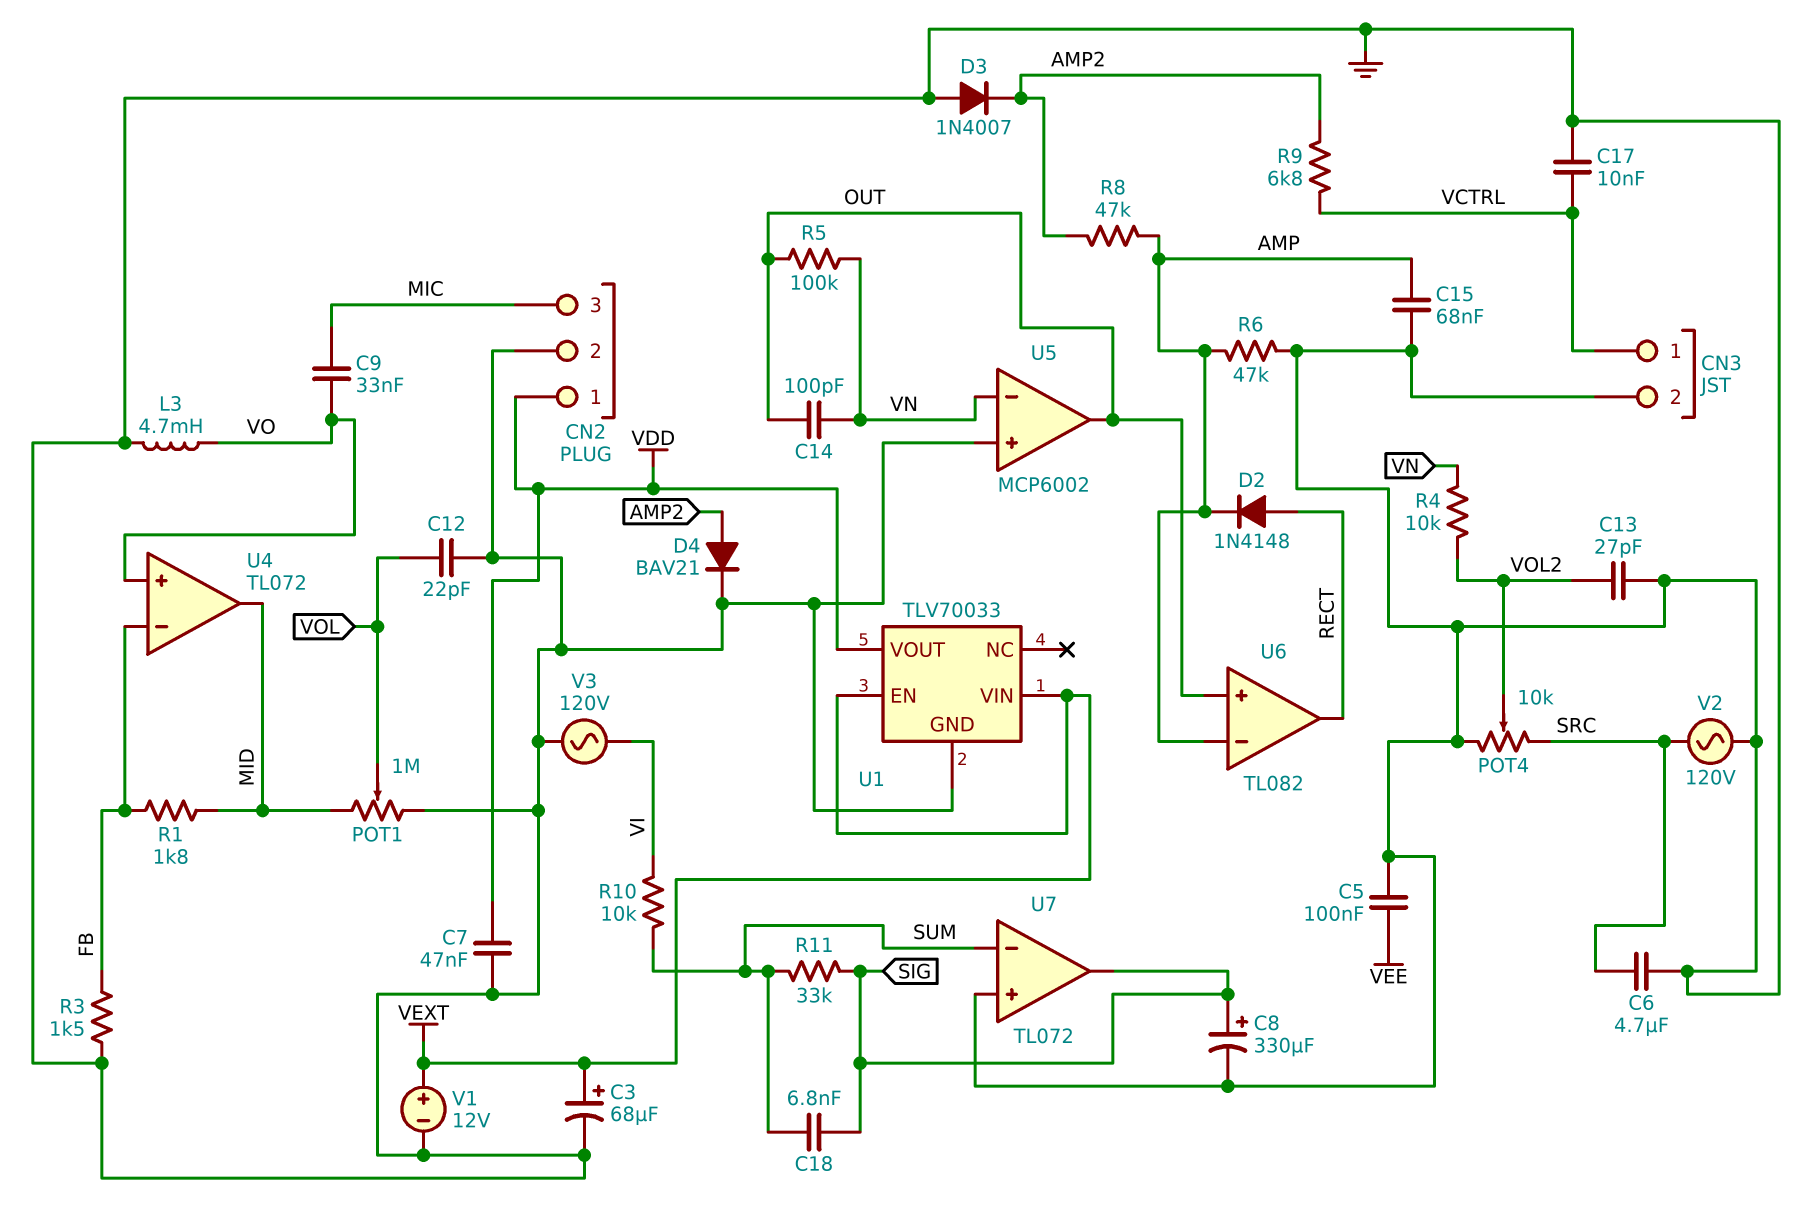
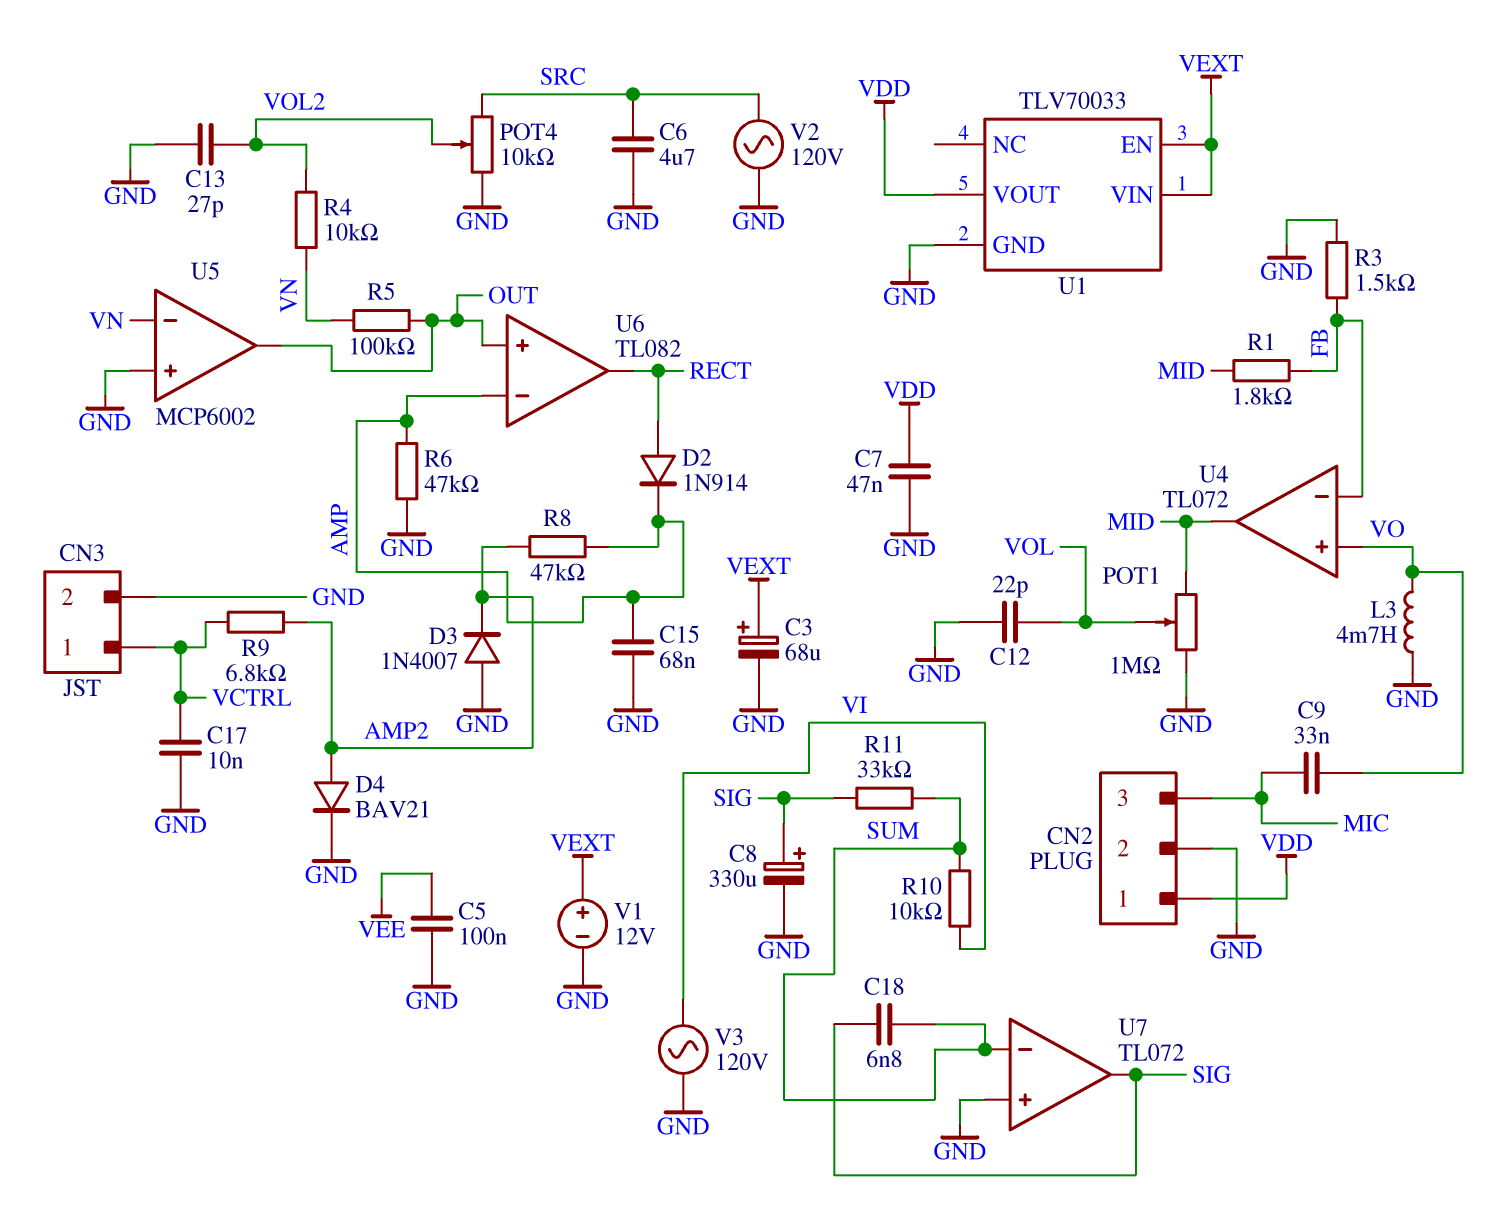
C14: 100pF (OUT, VN) -> none
D2: diode 1N4148 (A RECT, K AMP) -> diode 1N914 (A RECT, K AMP)

